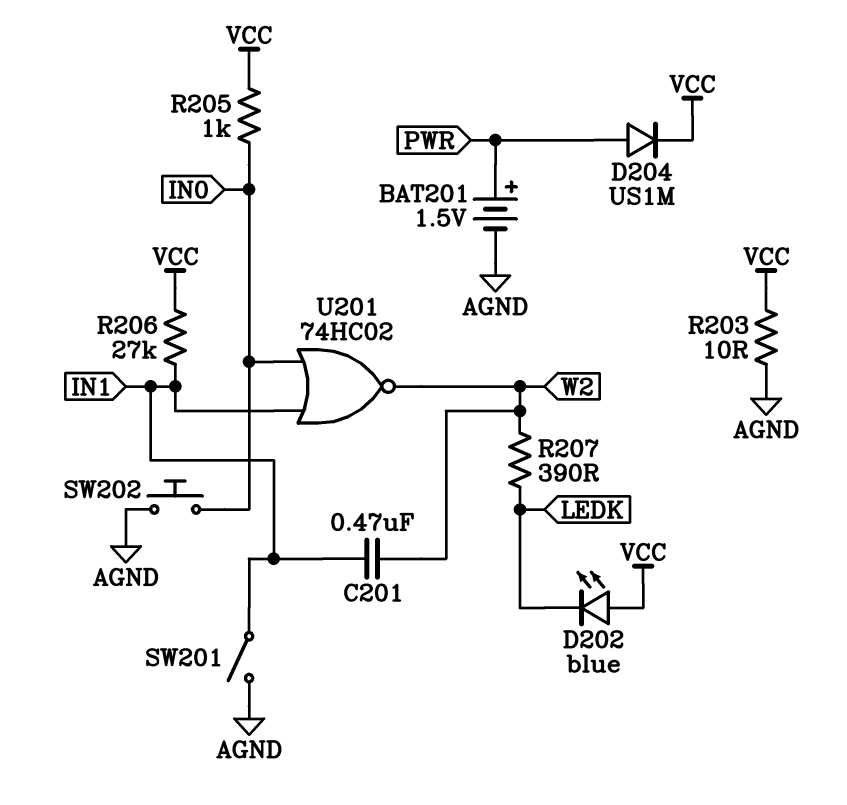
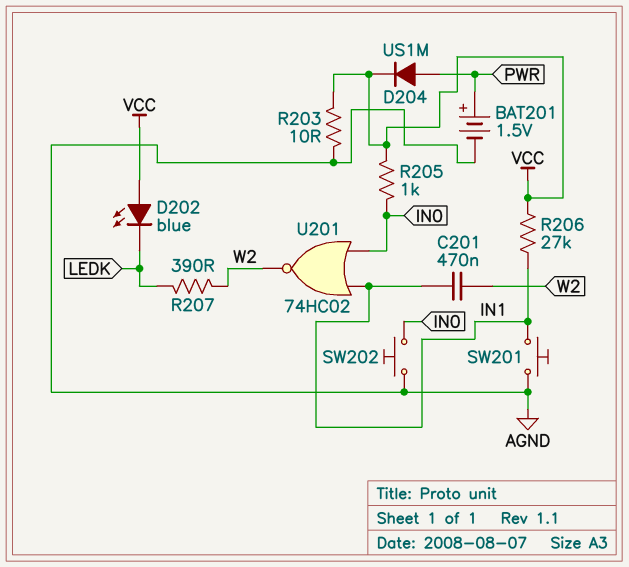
SW201: switch (AGND, IN1) -> button (AGND, IN1)

